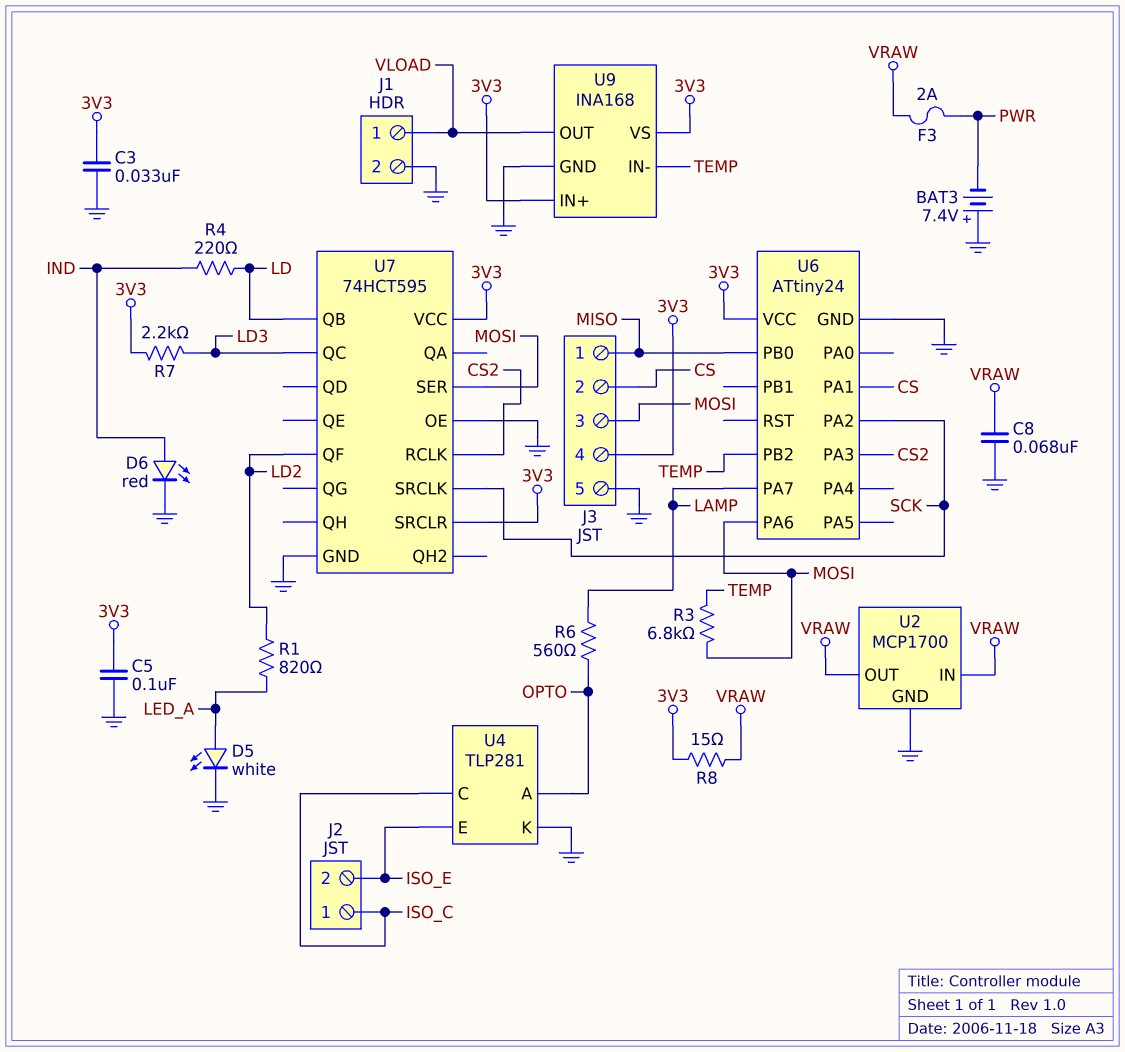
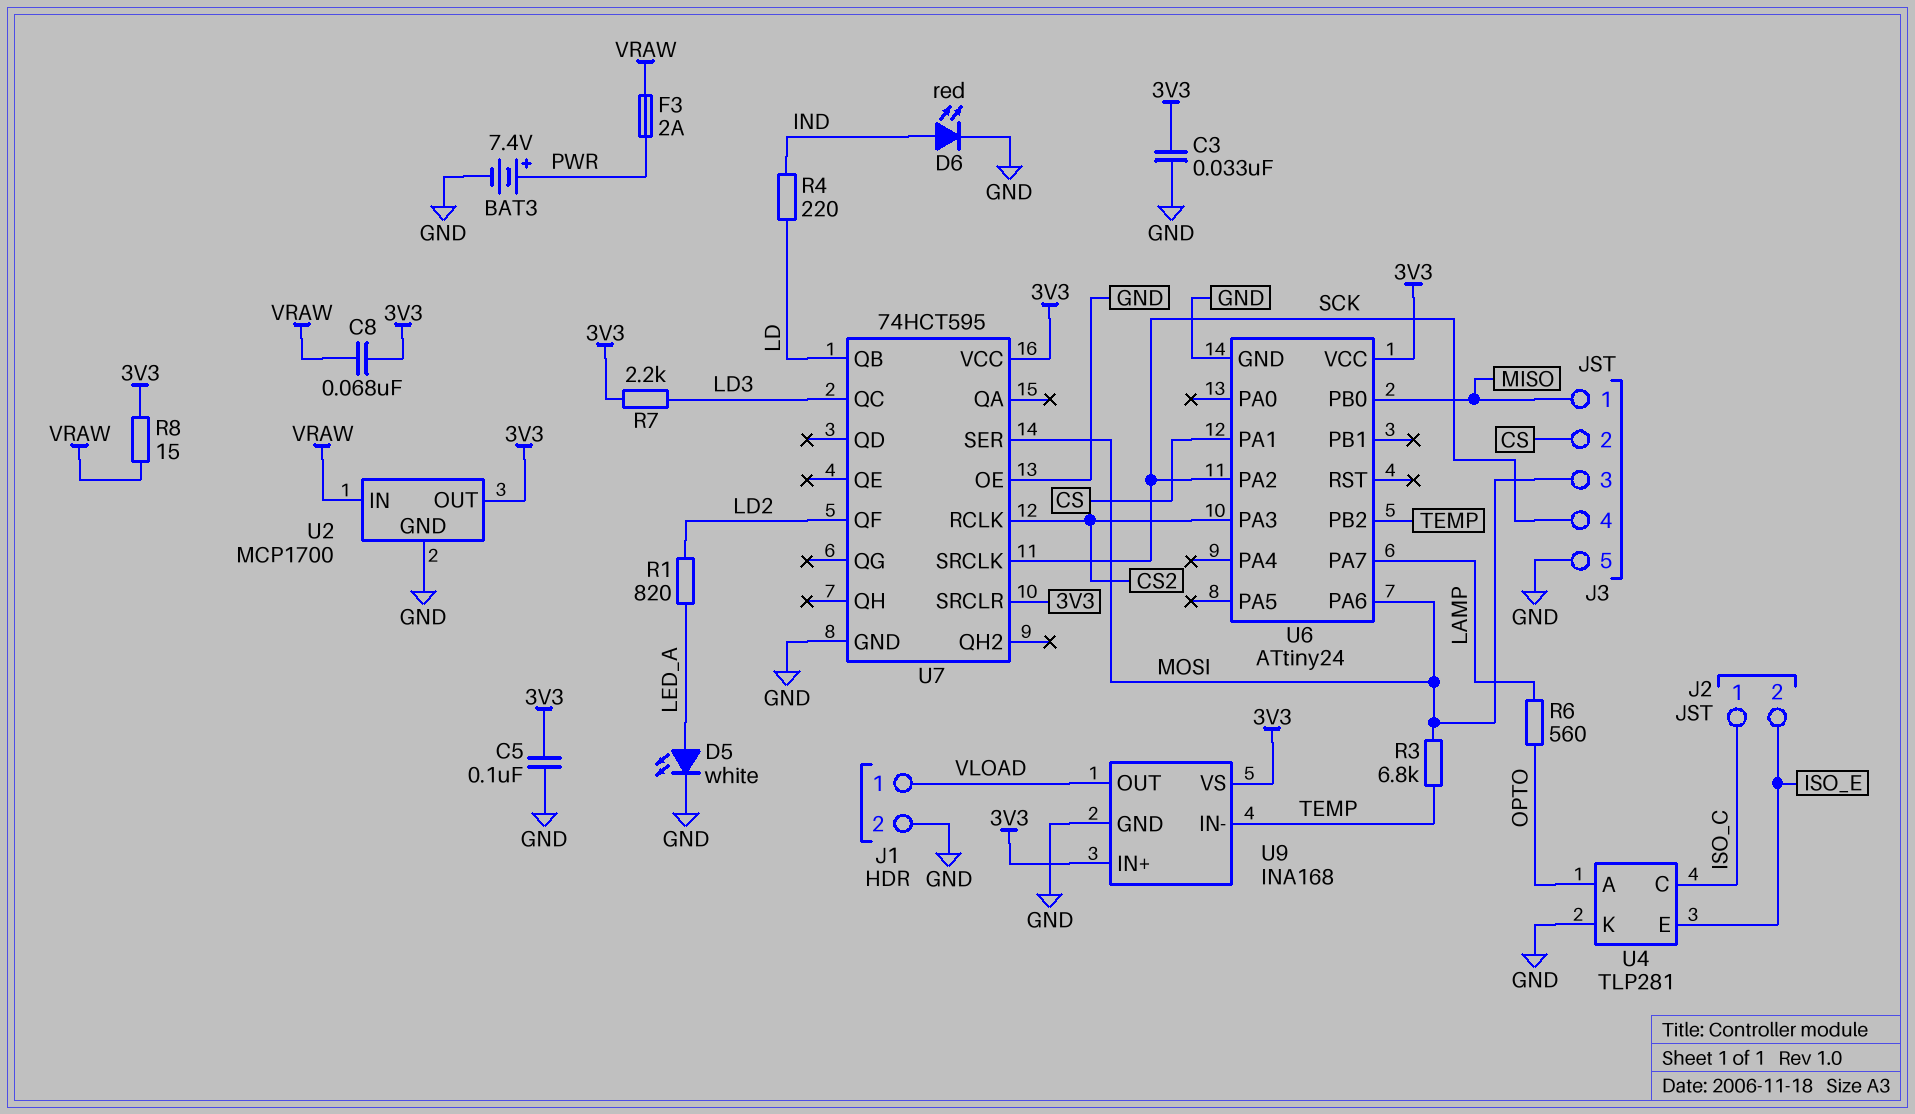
BAT3: 7.4V (plus GND, minus PWR) -> 7.4V (plus PWR, minus GND)
C8: 68nF (GND, VRAW) -> 68nF (3V3, VRAW)
J3 pin 4: 3V3 -> SCK
U2 pin OUT: VRAW -> 3V3

